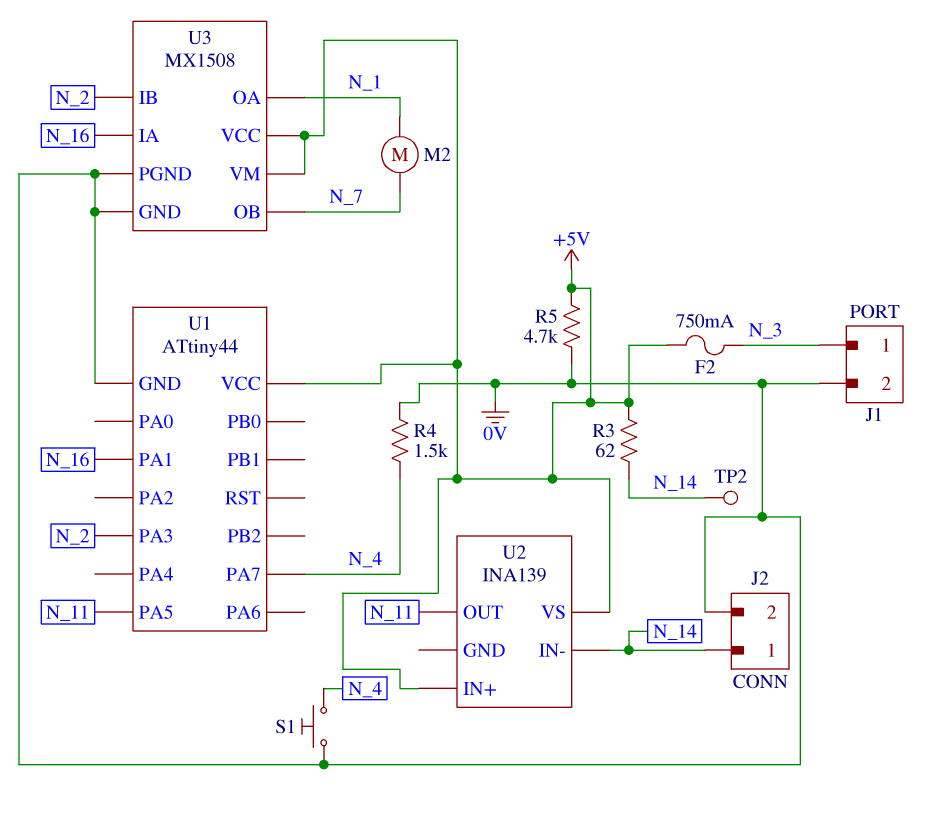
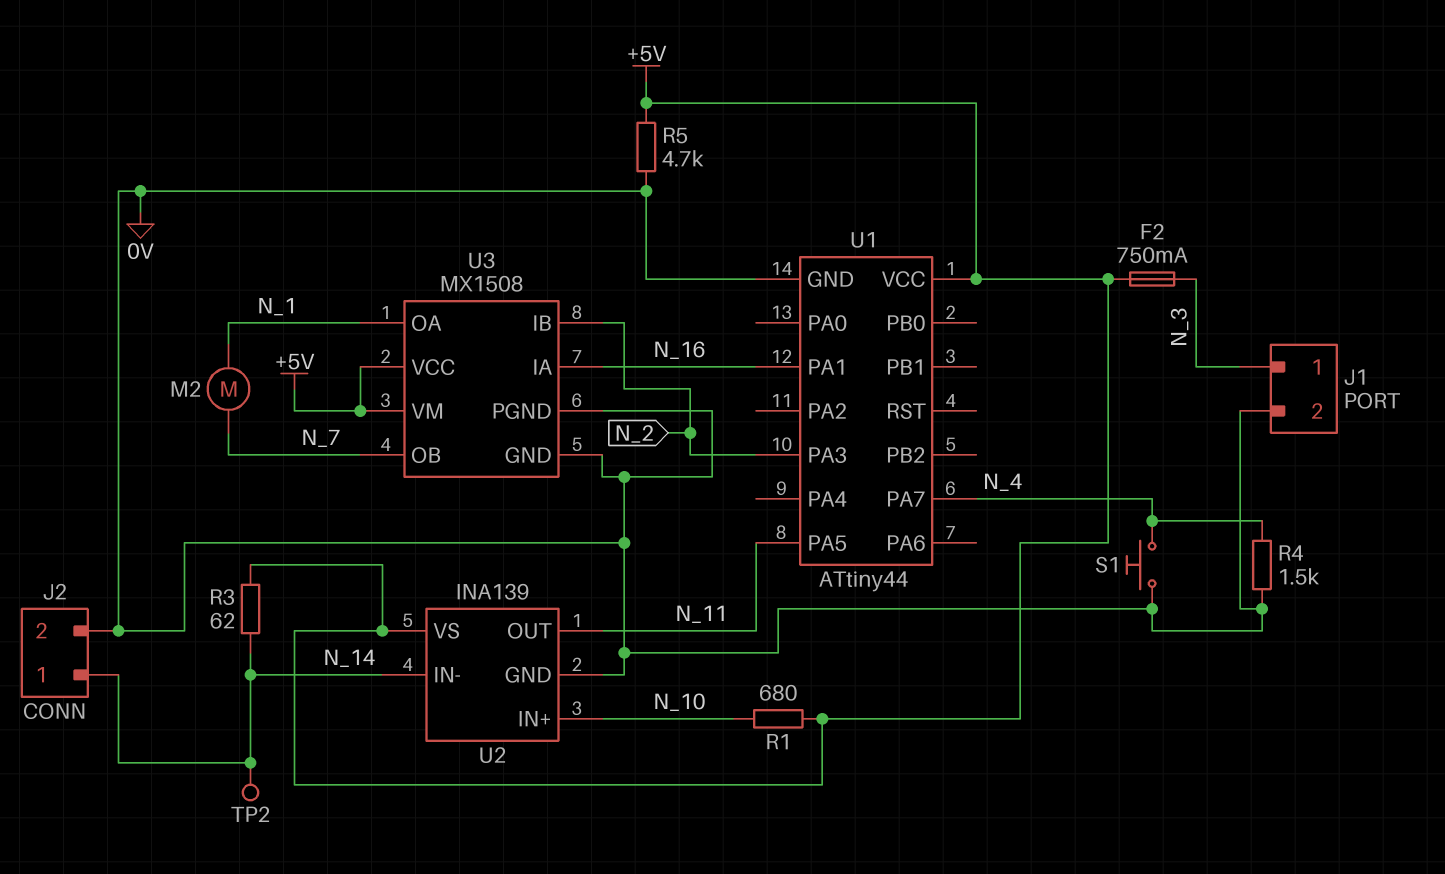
R1: none -> 680 (+5V, N_10)
U2 pin GND: none -> 0V
U2 pin IN+: +5V -> N_10

